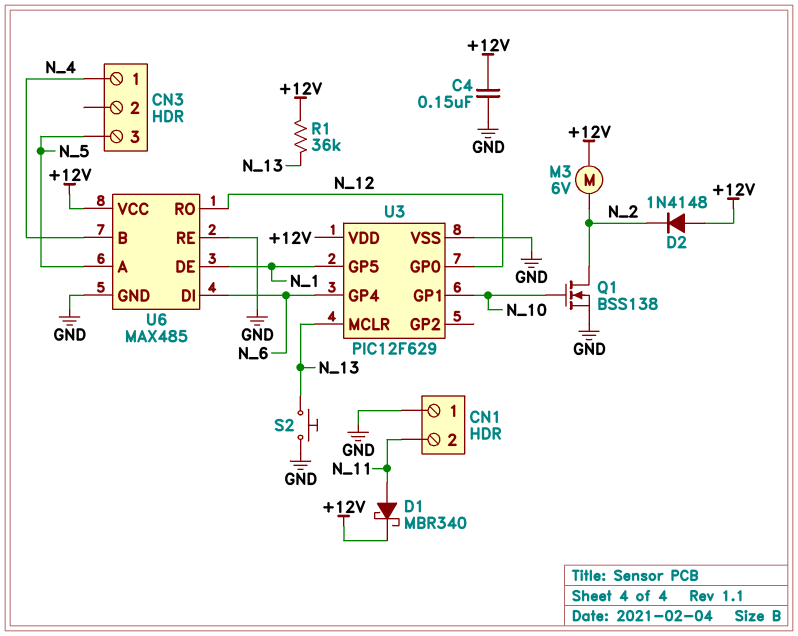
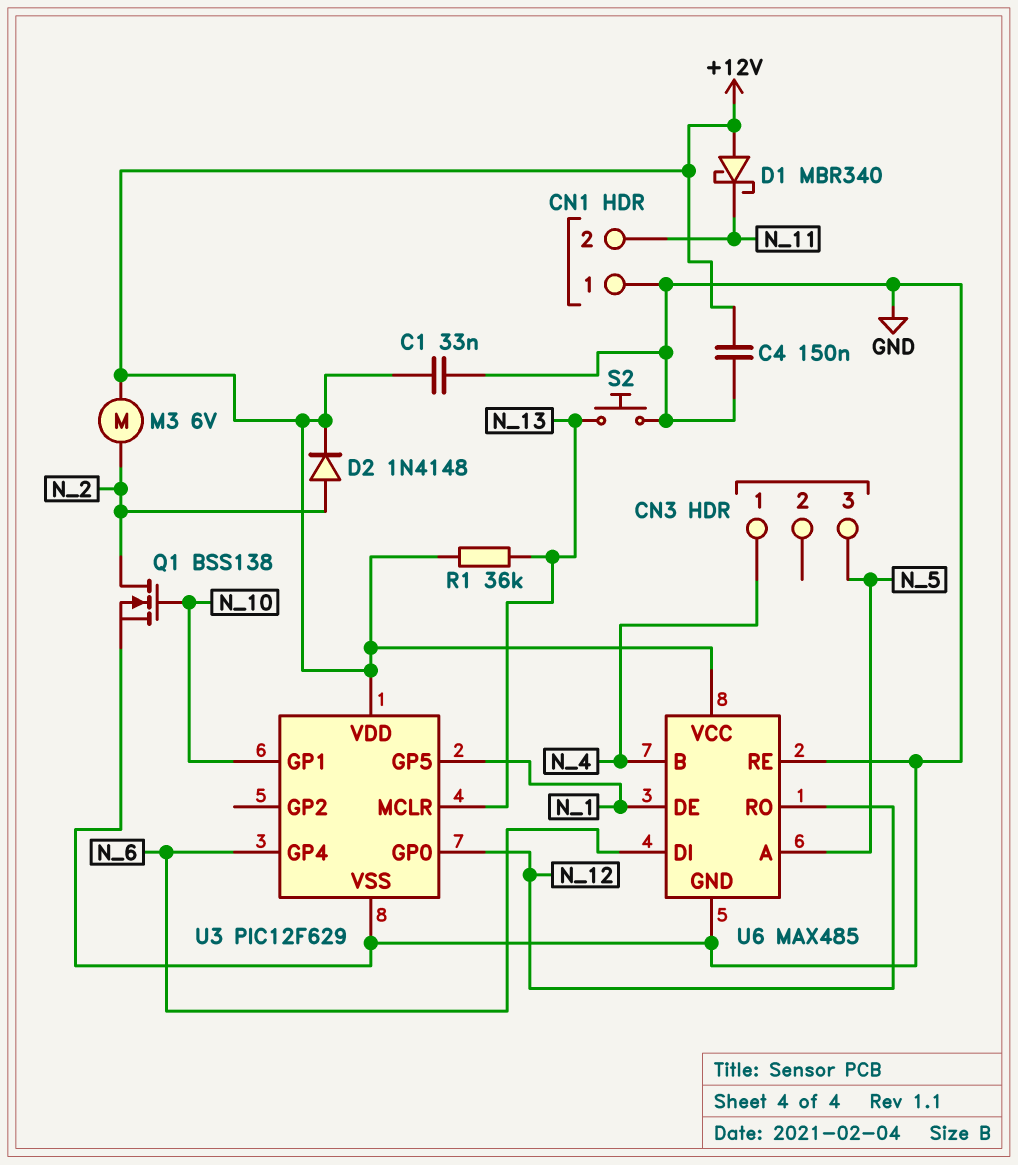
C1: none -> 33nF (+12V, GND)
D1: schottky MBR340 (A N_11, K +12V) -> schottky MBR340 (A +12V, K N_11)
D2: diode 1N4148 (A +12V, K N_2) -> diode 1N4148 (A N_2, K +12V)

